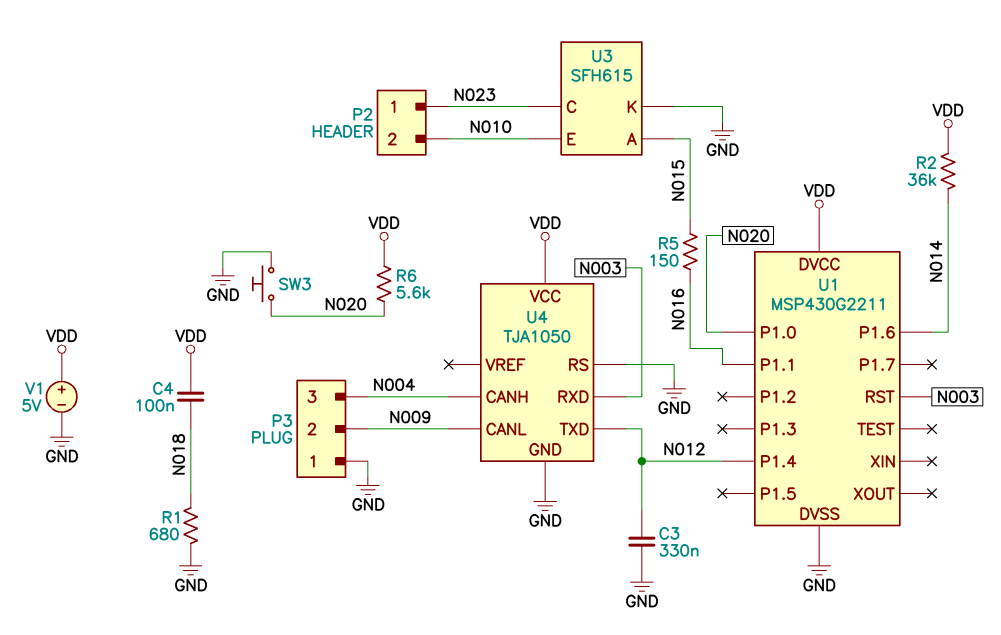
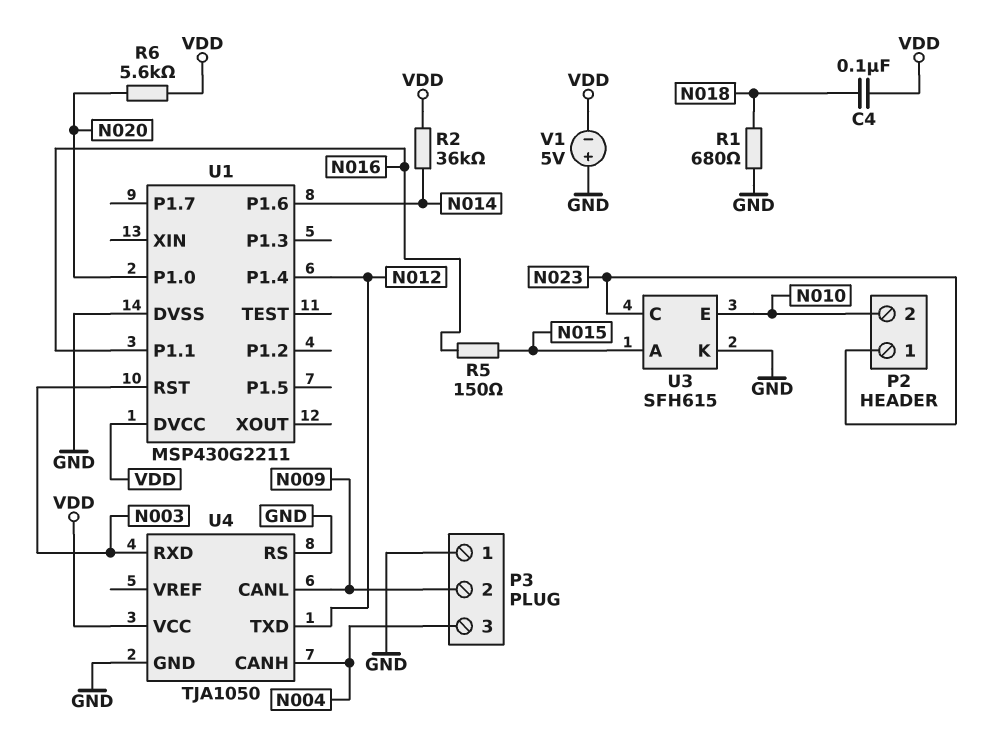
C3: 330nF (GND, N012) -> none
SW3: button (GND, N020) -> none
V1: 5V (plus VDD, minus GND) -> 5V (plus GND, minus VDD)

